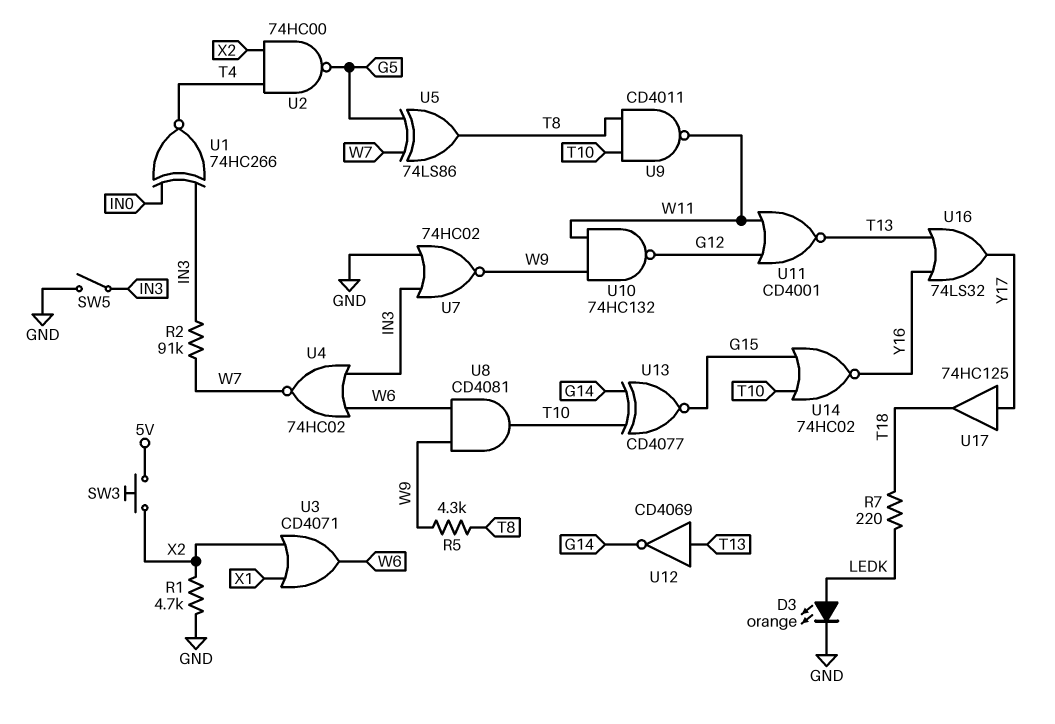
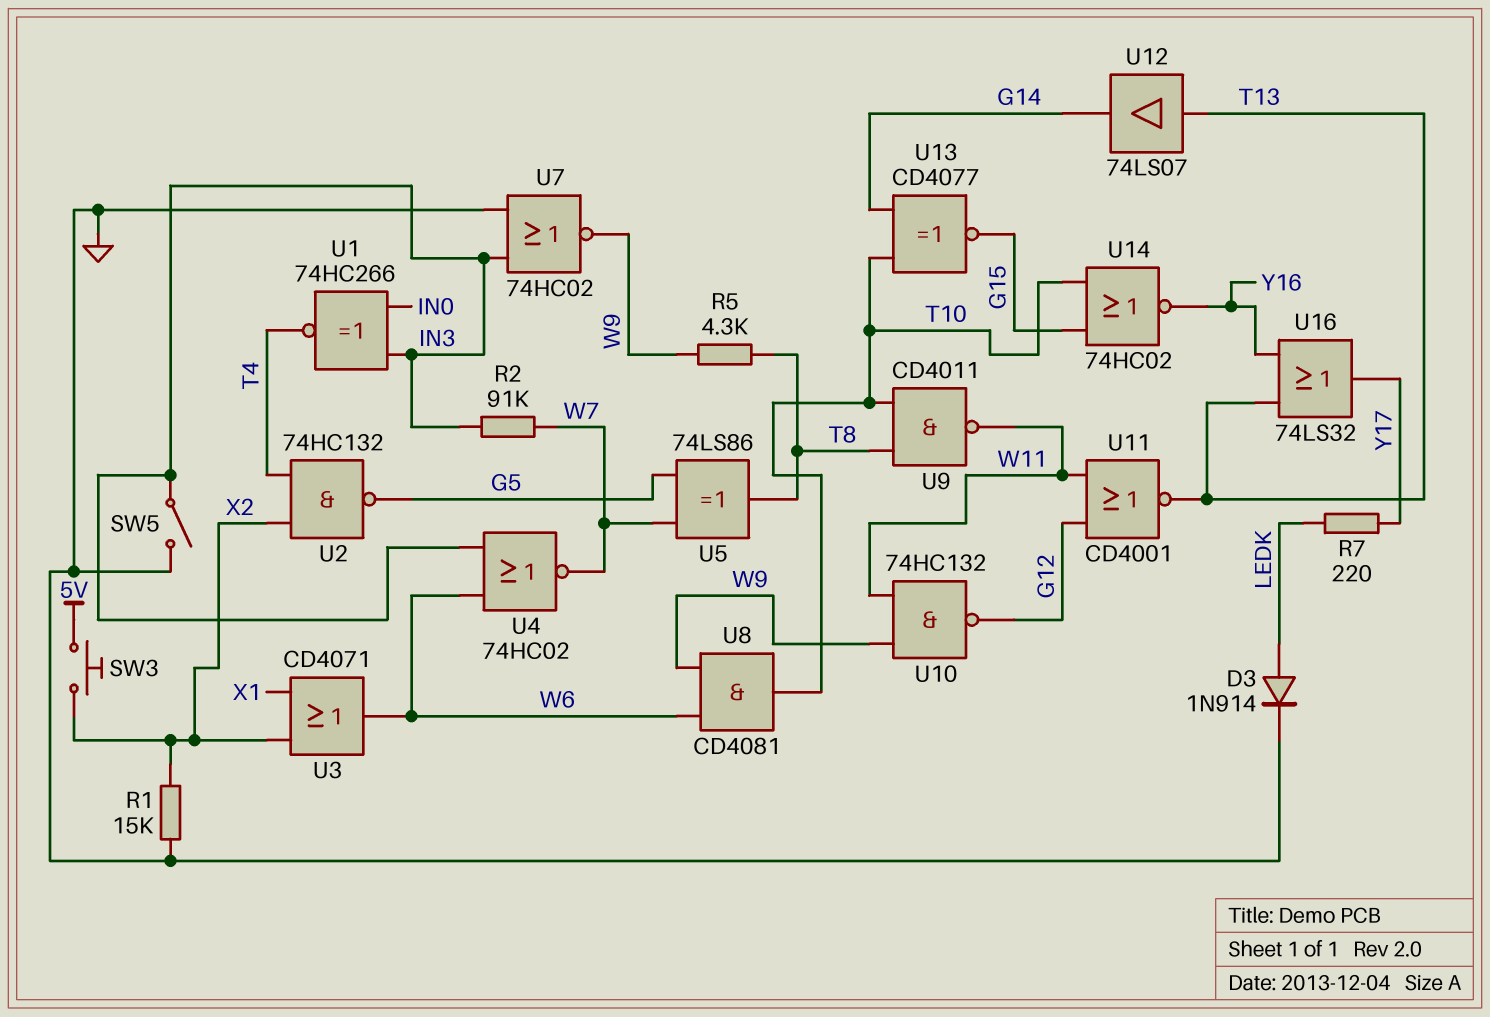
D3: LED orange (A LEDK, K GND) -> diode 1N914 (A LEDK, K GND)
R1: 4.7k (GND, X2) -> 15k (GND, X2)
R7: 220 (LEDK, T18) -> 220 (LEDK, Y17)
U2: NAND 74HC00 (in T4, in X2, out G5) -> NAND 74HC132 (in T4, in X2, out G5)
U12: NOT CD4069 (in T13, out G14) -> buffer 74LS07 (in T13, out G14)
U17: buffer 74HC125 (in Y17, out T18) -> none

